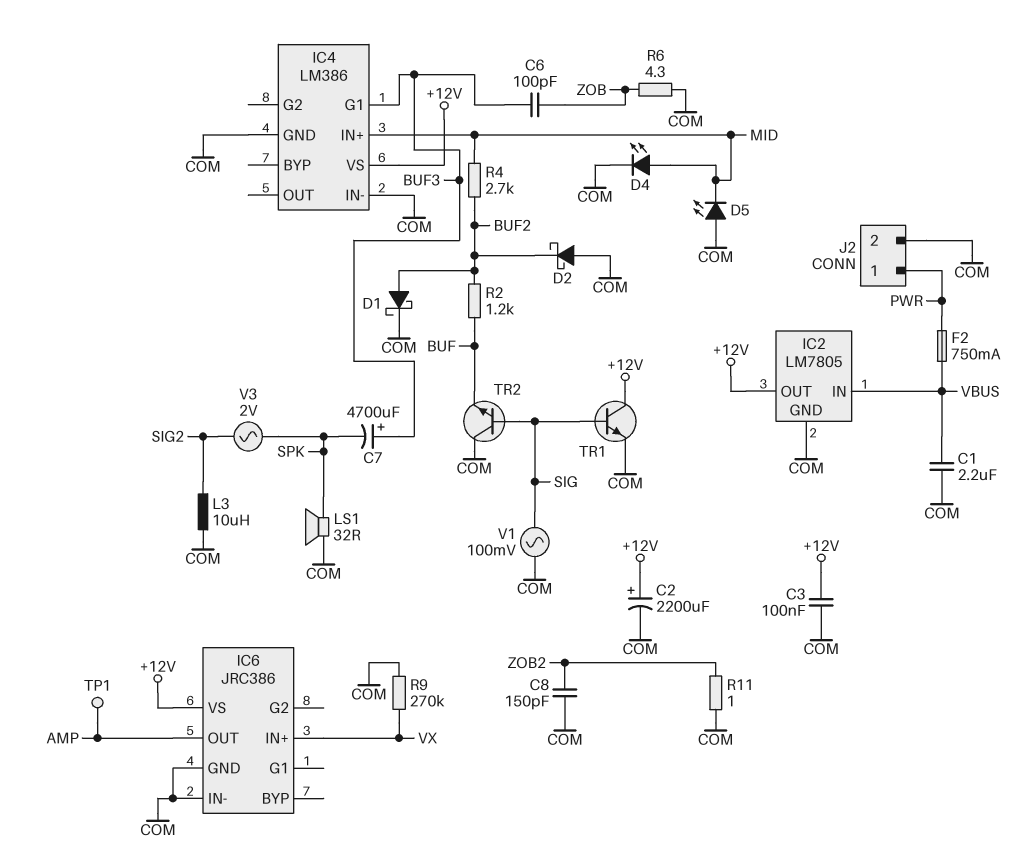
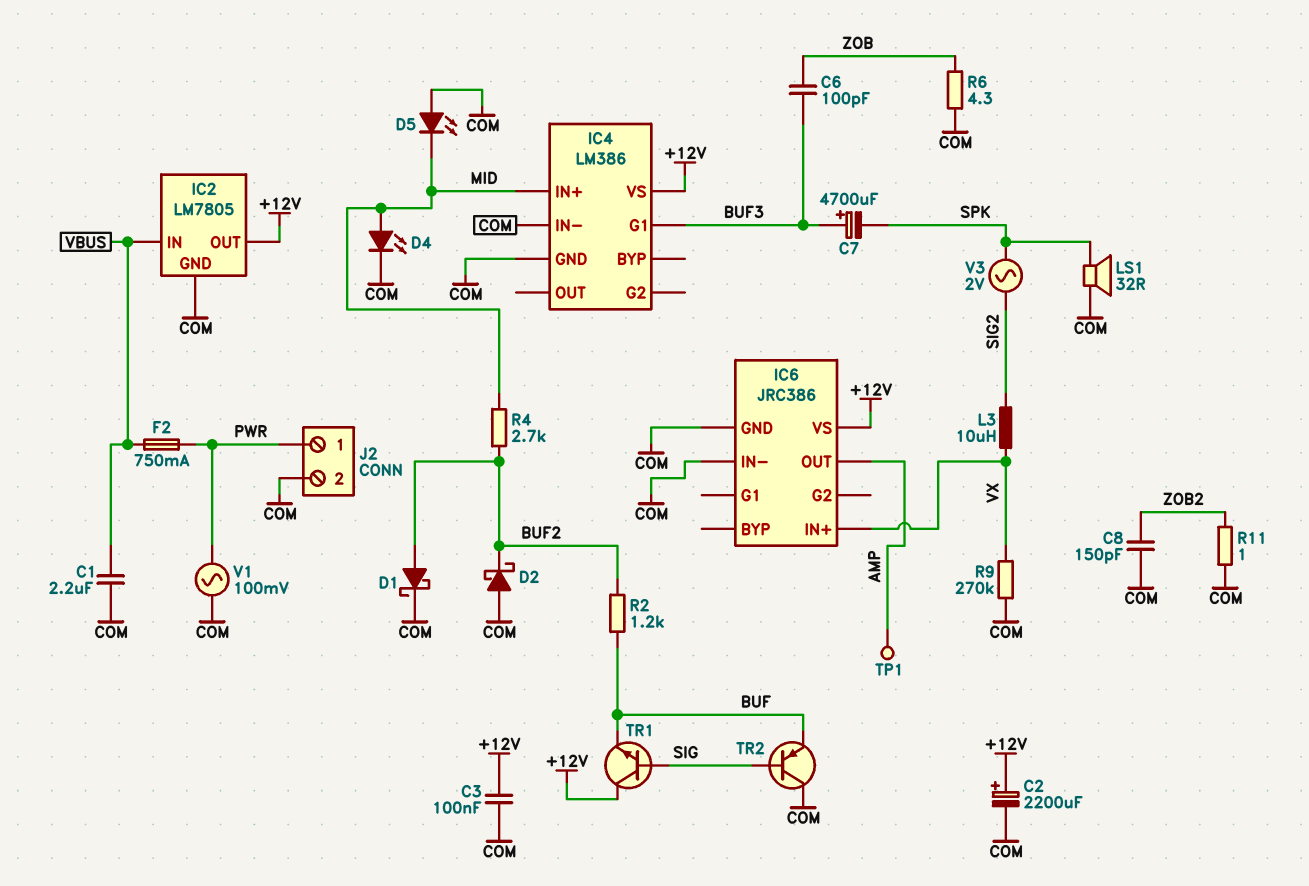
L3: 10uH (COM, SIG2) -> 10uH (SIG2, VX)
TR1: NPN (B SIG, C +12V, E COM) -> NPN (B SIG, C +12V, E BUF)
TR2: NPN (B SIG, C COM, E BUF) -> PNP (B SIG, C COM, E BUF)
V1: AC 100mV (COM, SIG) -> AC 100mV (COM, PWR)

